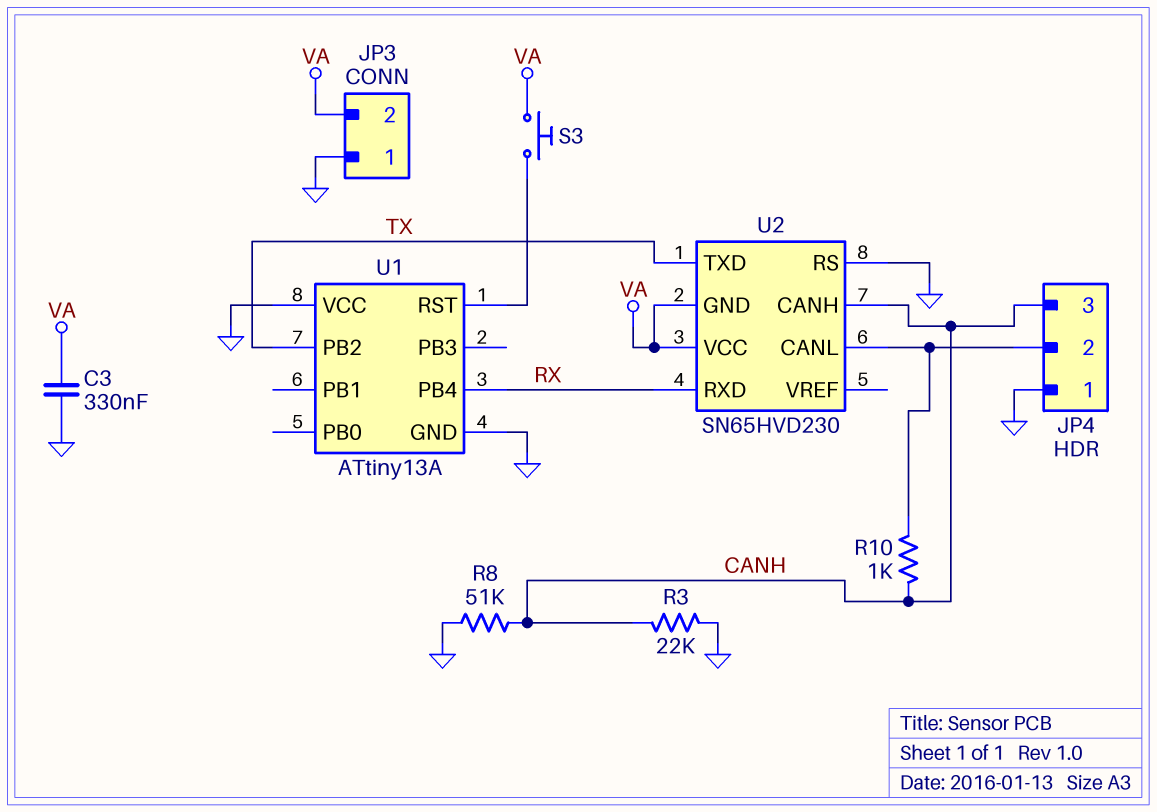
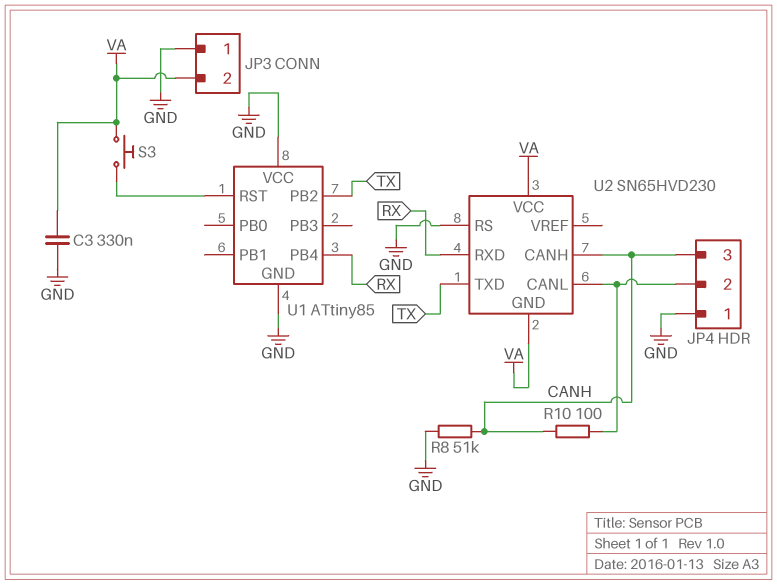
R3: 22k (CANH, GND) -> none
R10: 1k (CANH, JP4/2) -> 100 (CANH, JP4/2)
U1: ATtiny13A -> ATtiny85

